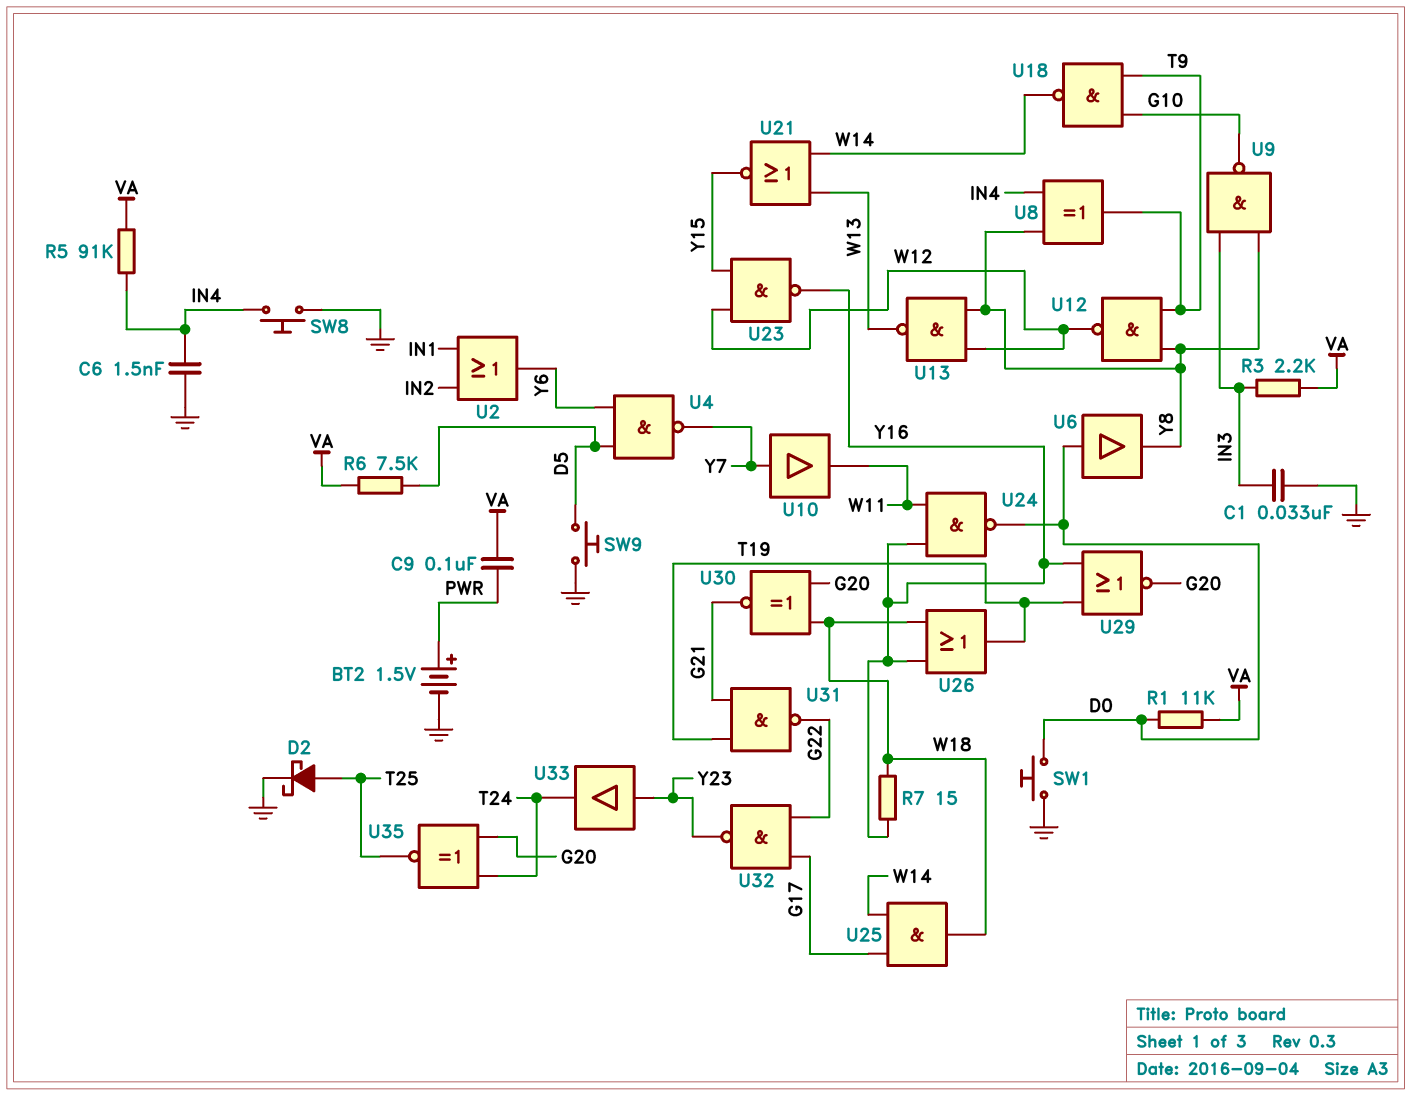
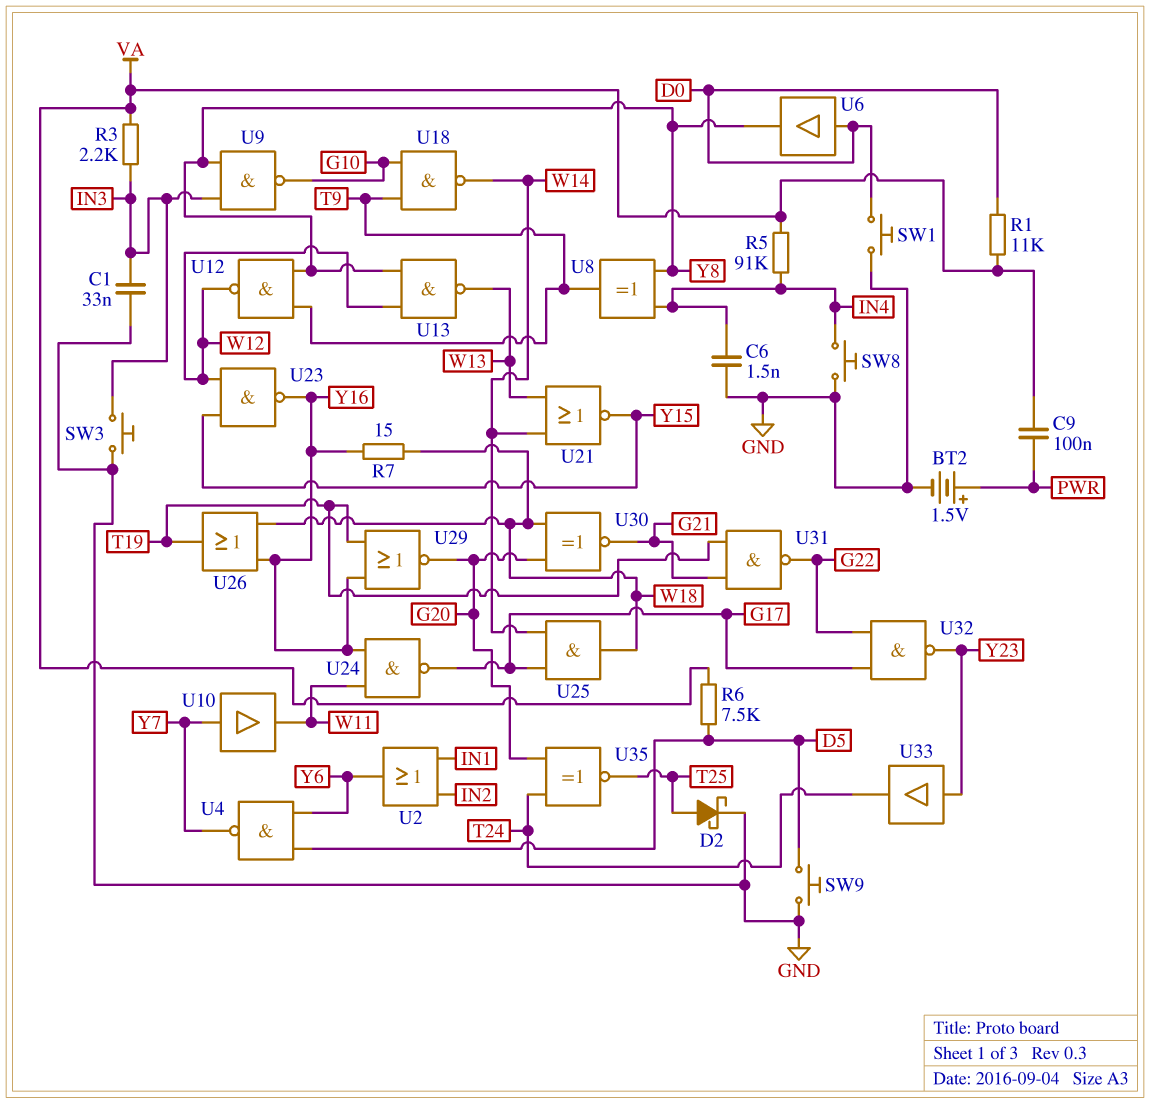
SW3: none -> button (GND, IN3)
U24: NAND (in W11, in Y16, out D0) -> NAND (in W11, in Y16, out G17)

